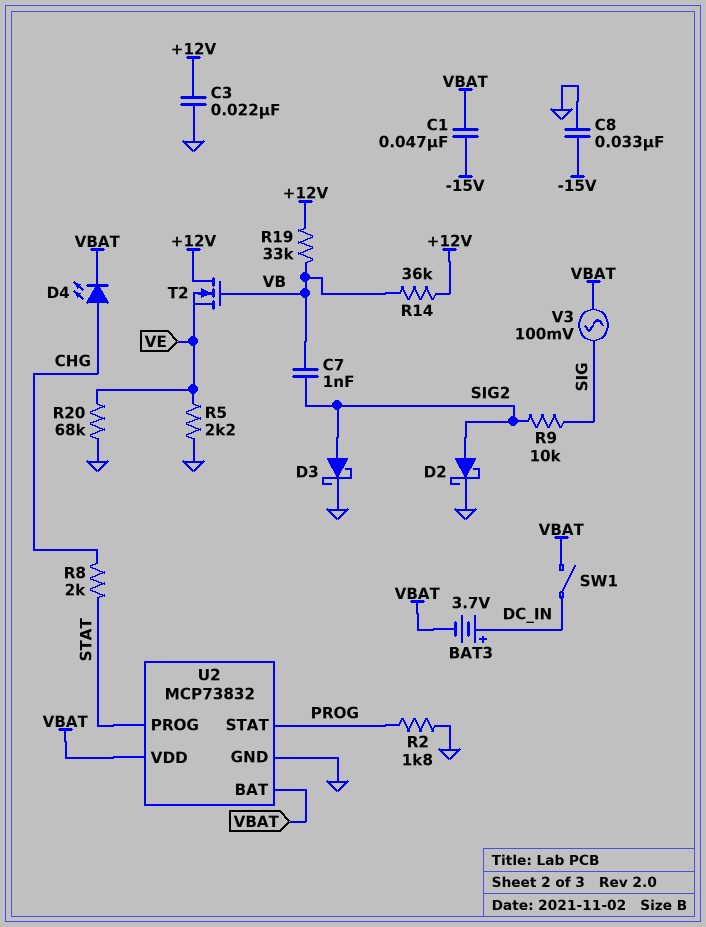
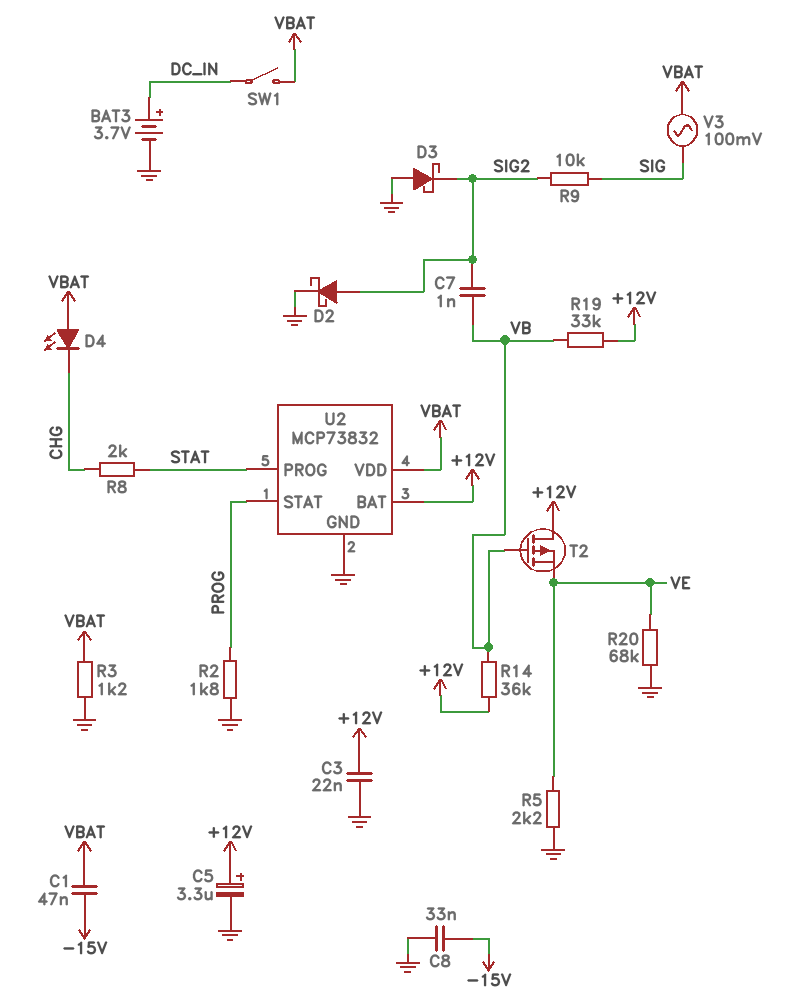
BAT3: 3.7V (plus DC_IN, minus VBAT) -> 3.7V (plus DC_IN, minus GND)
C5: none -> 3.3uF (plus +12V, minus GND)
D3: schottky (A SIG2, K GND) -> schottky (A GND, K SIG2)
D4: LED (A CHG, K VBAT) -> LED (A VBAT, K CHG)
R3: none -> 1.2k (GND, VBAT)
T2: NMOS (G VB, D +12V, S VE) -> PMOS (G VB, D +12V, S VE)
U2 pin BAT: VBAT -> +12V

